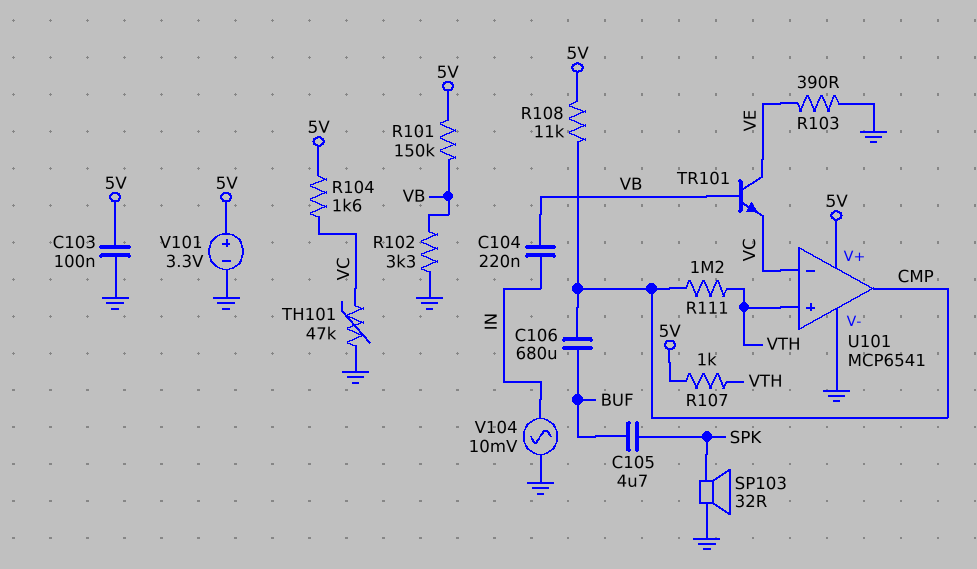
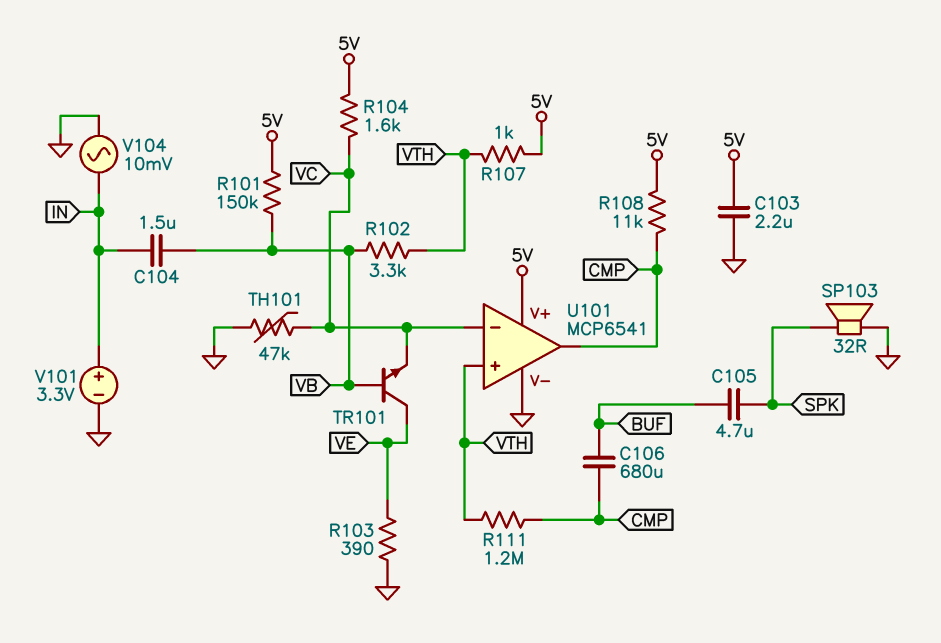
C103: 100nF (5V, GND) -> 2.2uF (5V, GND)
C104: 220nF (IN, VB) -> 1.5uF (IN, VB)
R102: 3.3k (GND, VB) -> 3.3k (VB, VTH)
V101: 3.3V (plus 5V, minus GND) -> 3.3V (plus IN, minus GND)

